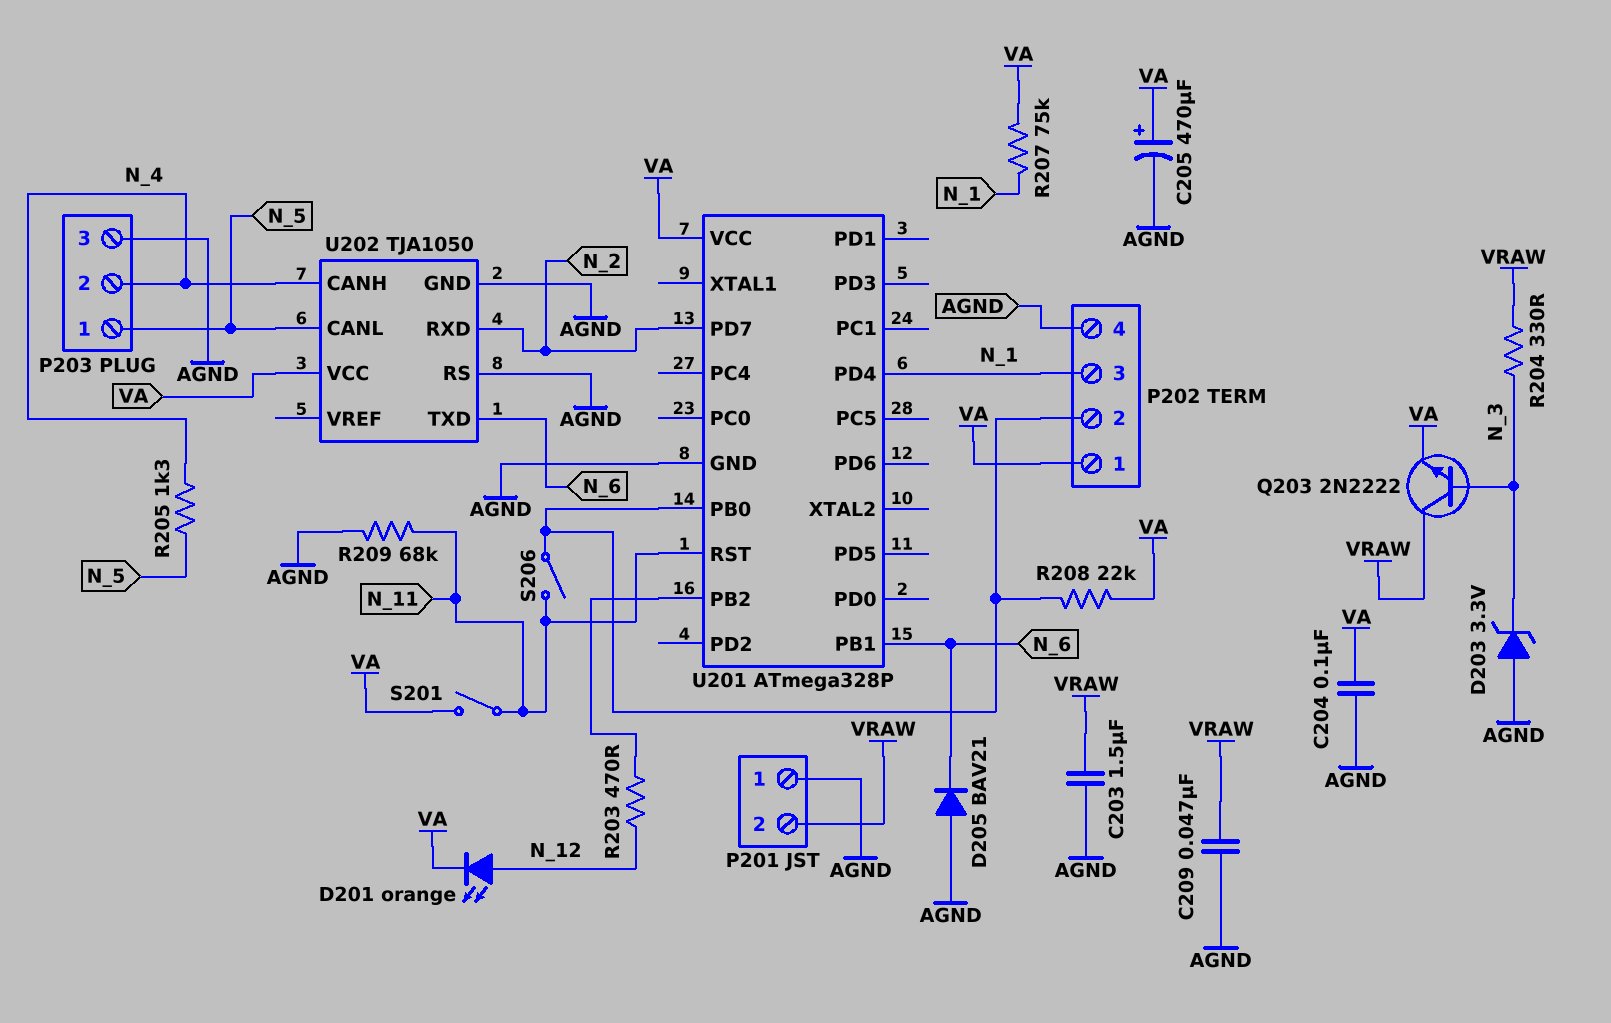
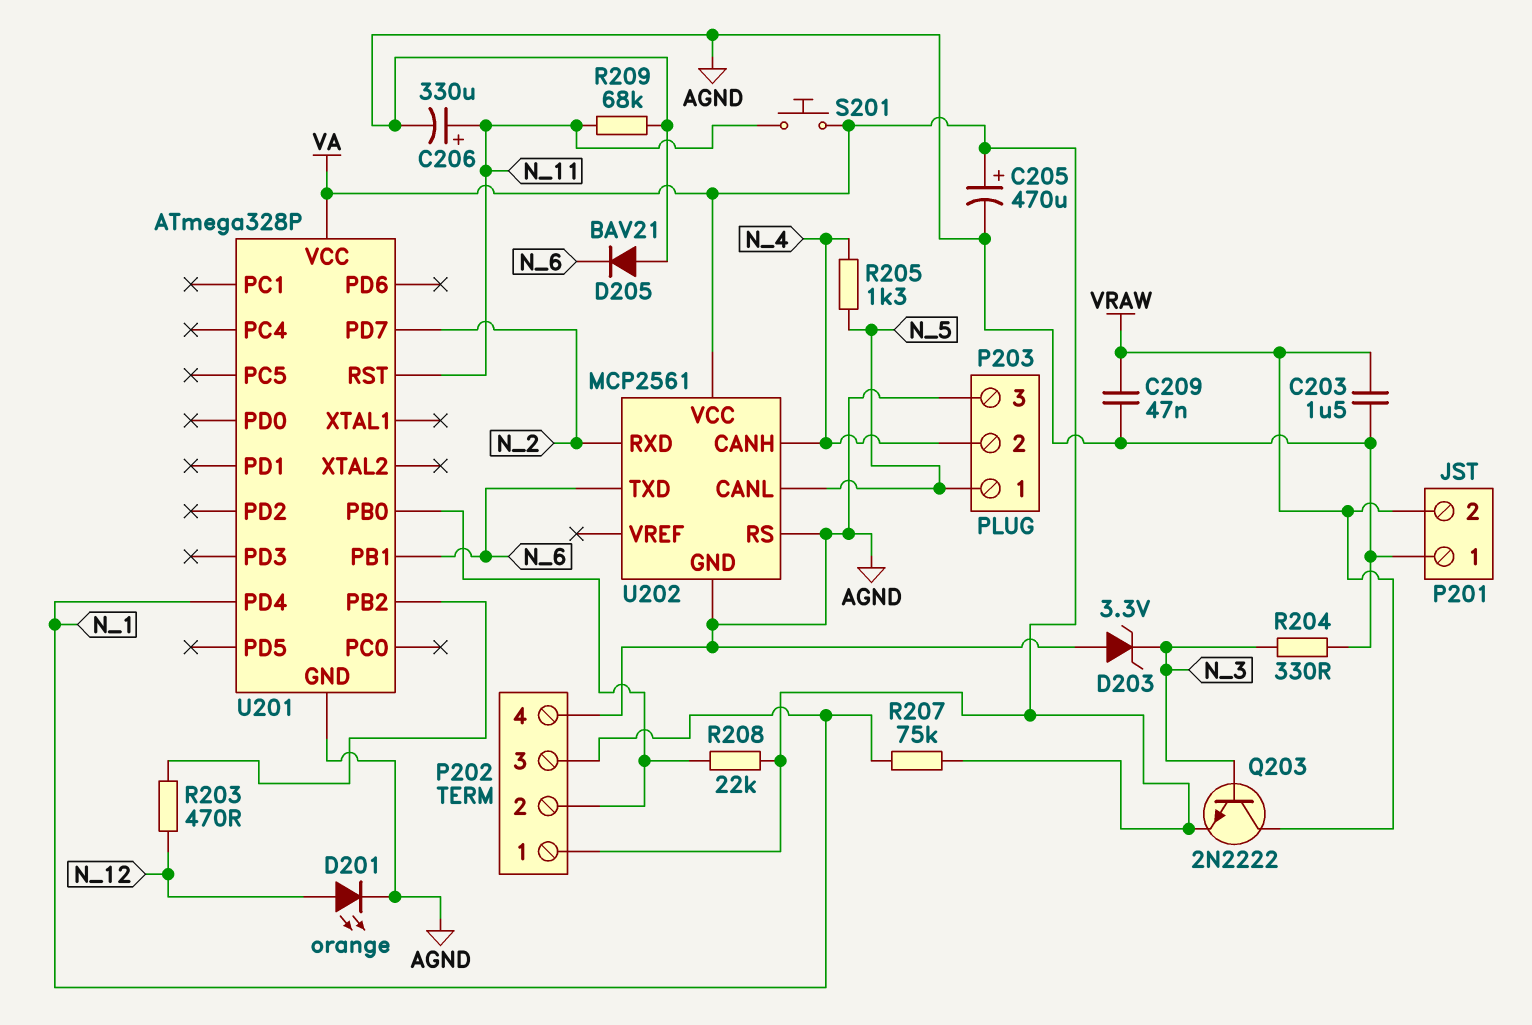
C204: 100nF (AGND, VA) -> none
C206: none -> 330uF (plus N_11, minus AGND)
D201: LED orange (A N_12, K VA) -> LED orange (A N_12, K AGND)
R204: 330 (N_3, VRAW) -> 330 (AGND, N_3)
S201: switch (N_11, VA) -> button (N_11, VA)
S206: switch (N_11, P202/2) -> none
U202: TJA1050 -> MCP2561

